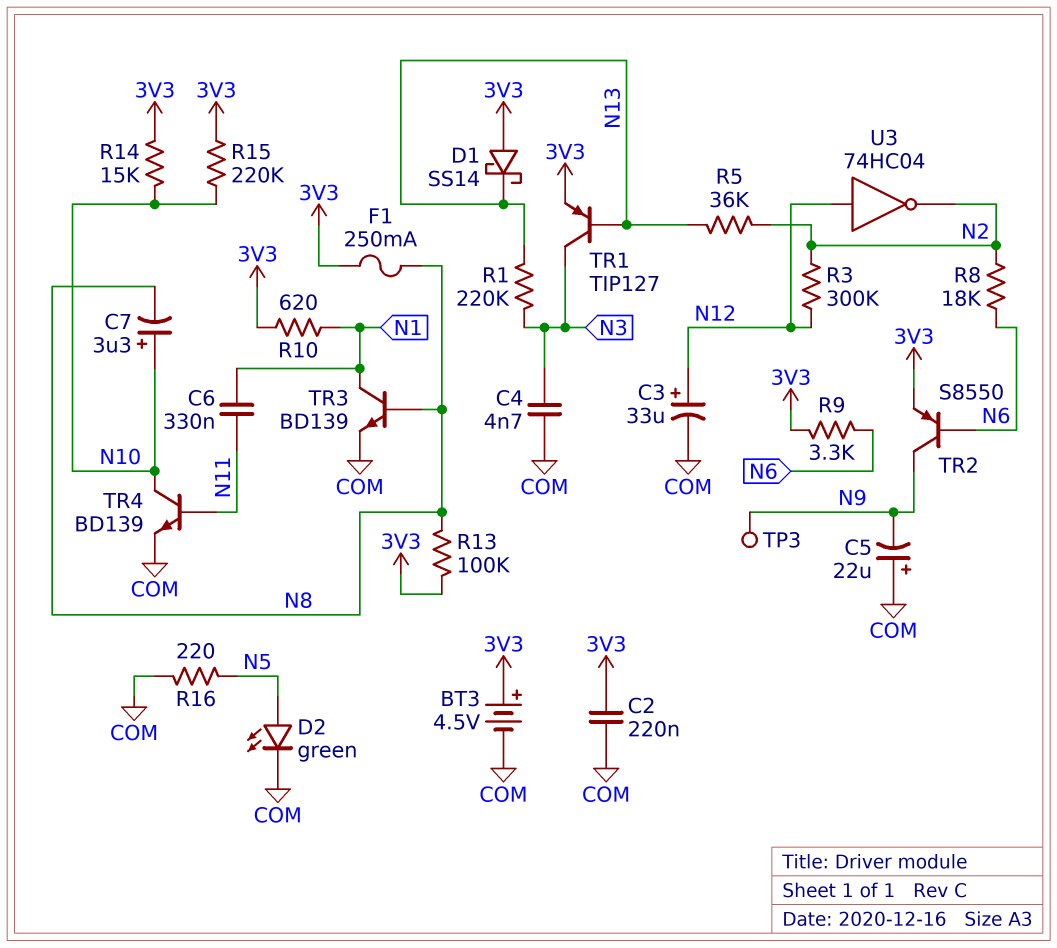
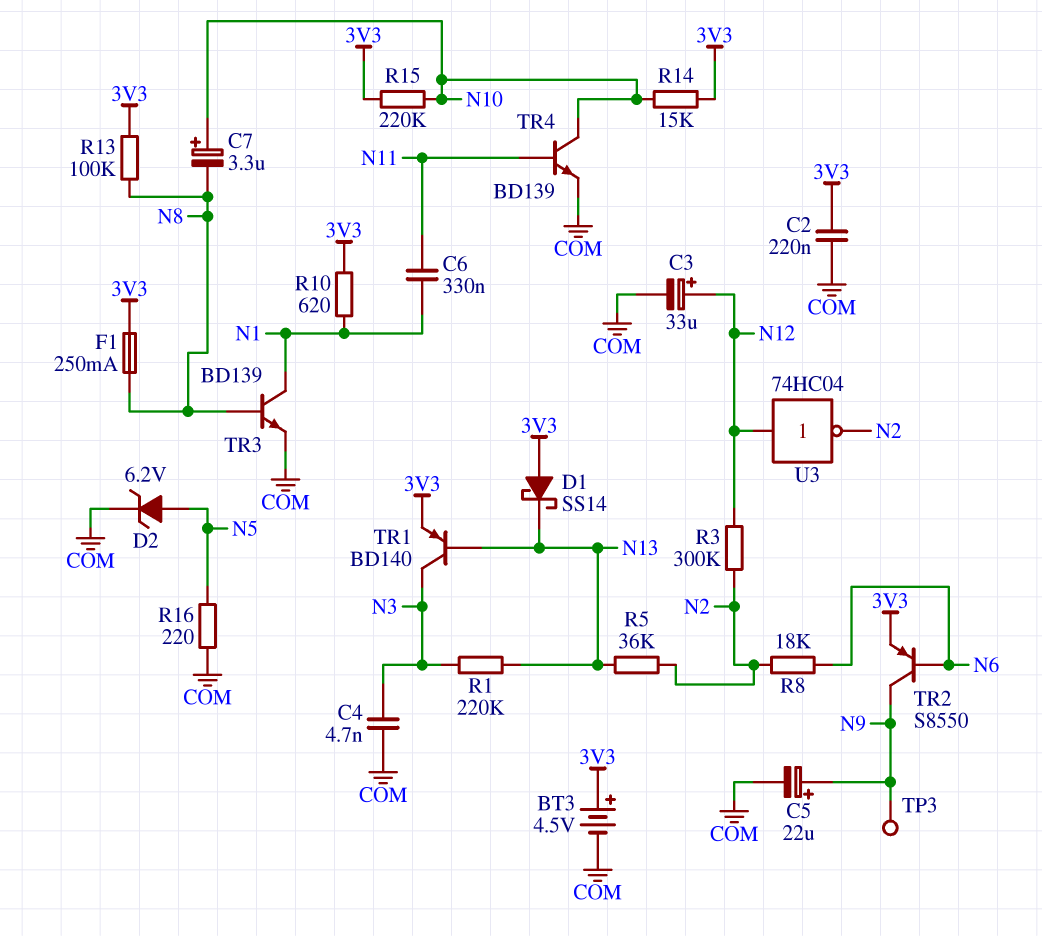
C5: 22uF (plus COM, minus N9) -> 22uF (plus N9, minus COM)
D2: LED green (A N5, K COM) -> zener 6.2V (A N5, K COM)
R9: 3.3k (3V3, N6) -> none
TR1: PNP TIP127 (B N13, C N3, E 3V3) -> PNP BD140 (B N13, C N3, E 3V3)

